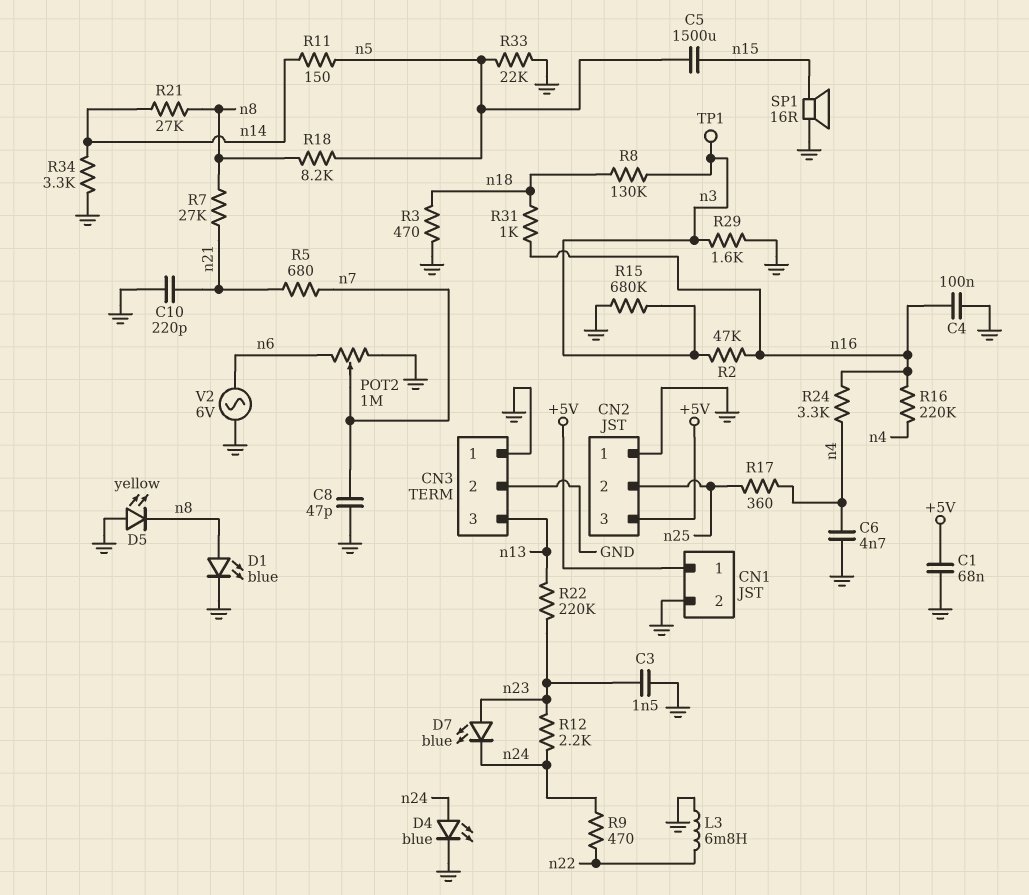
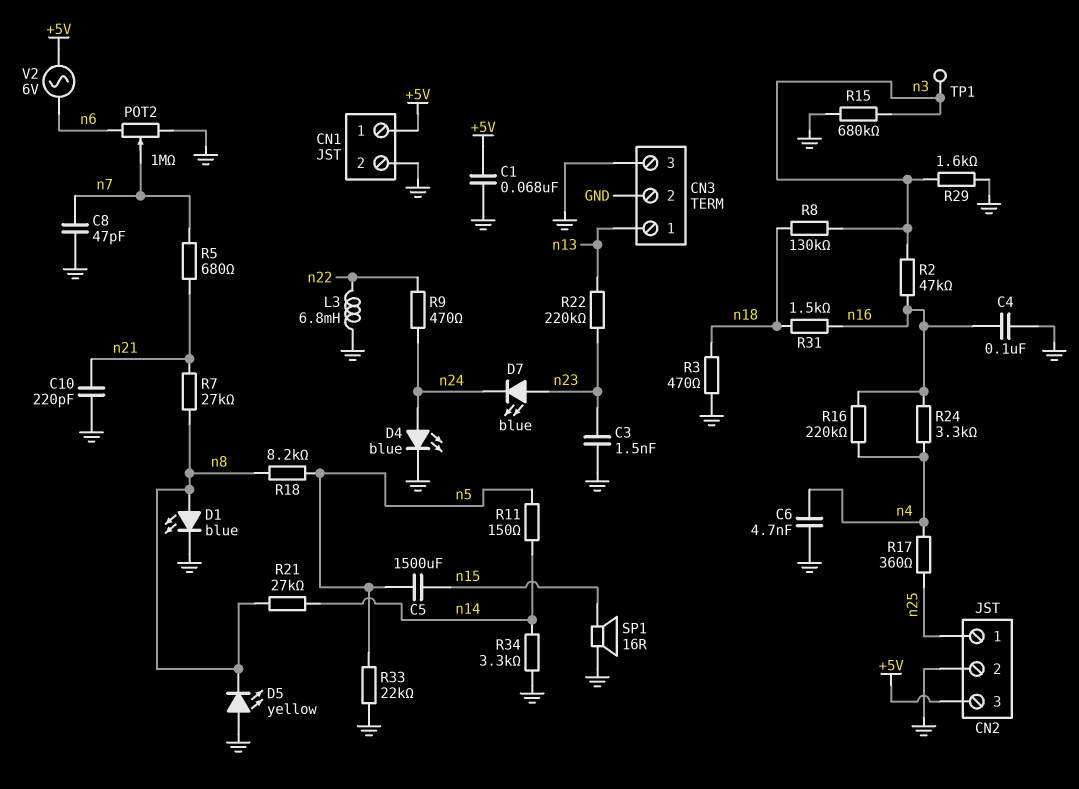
CN2 pin 1: GND -> n25
CN2 pin 2: n25 -> GND
CN3 pin 1: GND -> n13
CN3 pin 3: n13 -> GND
R12: 2.2k (n23, n24) -> none
R31: 1k (n16, n18) -> 1.5k (n16, n18)
V2: AC 6V (GND, n6) -> AC 6V (+5V, n6)

